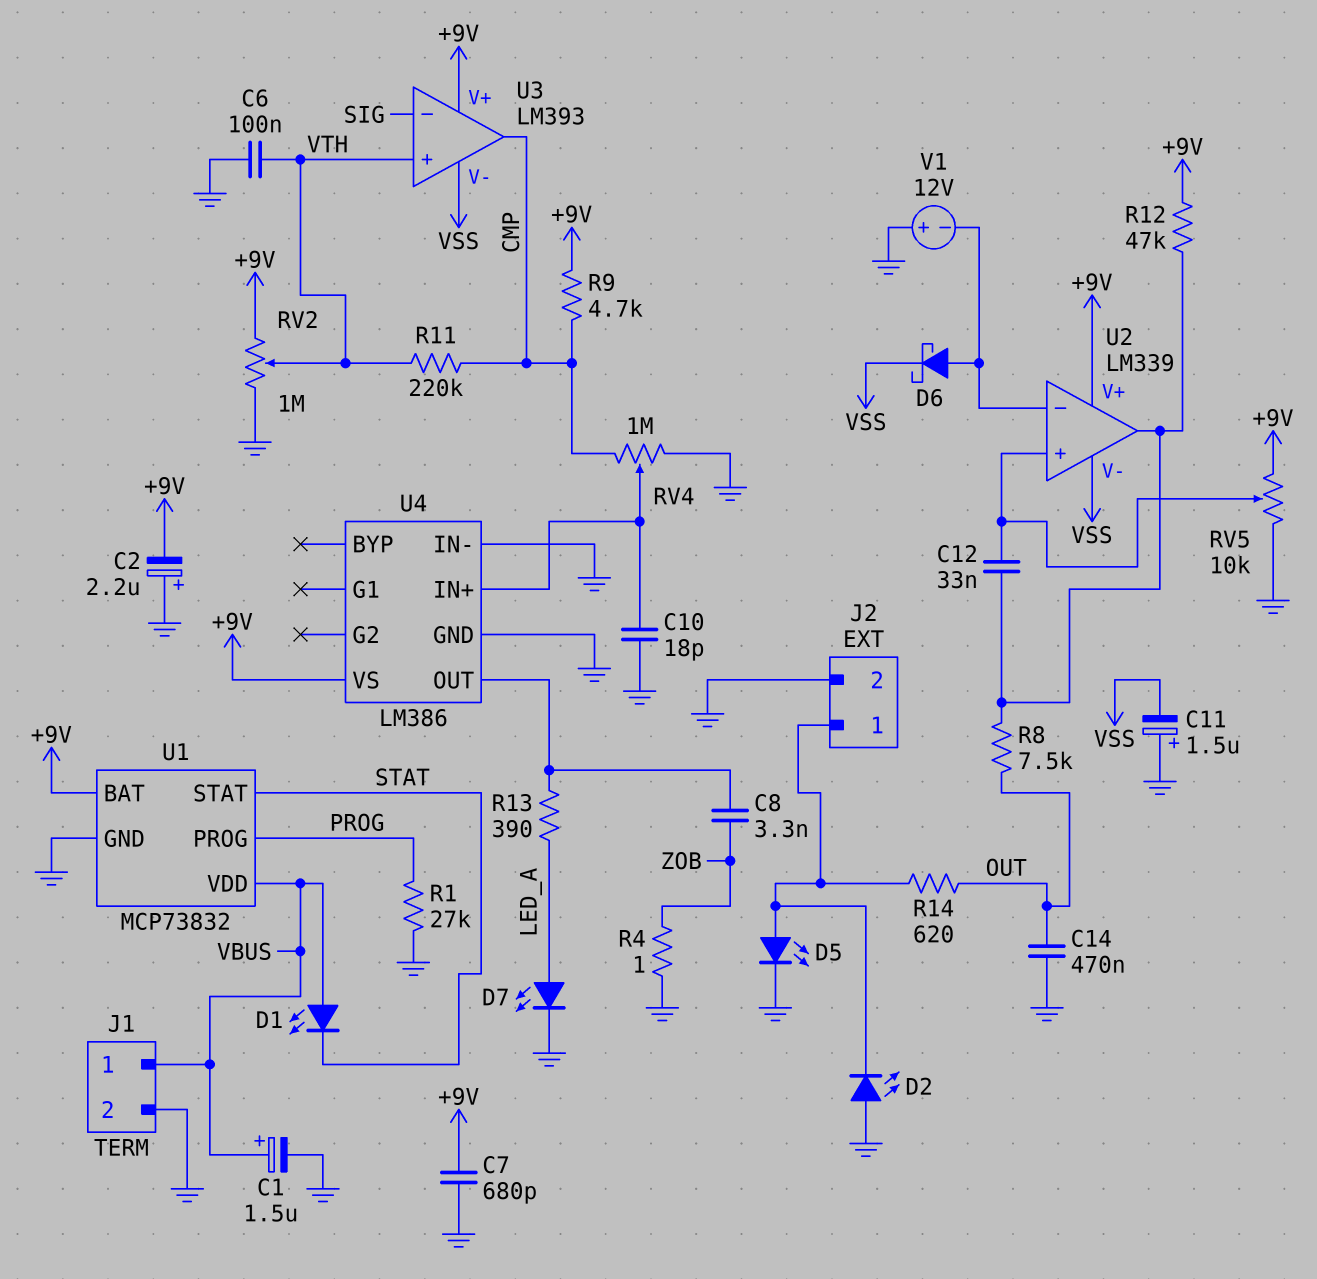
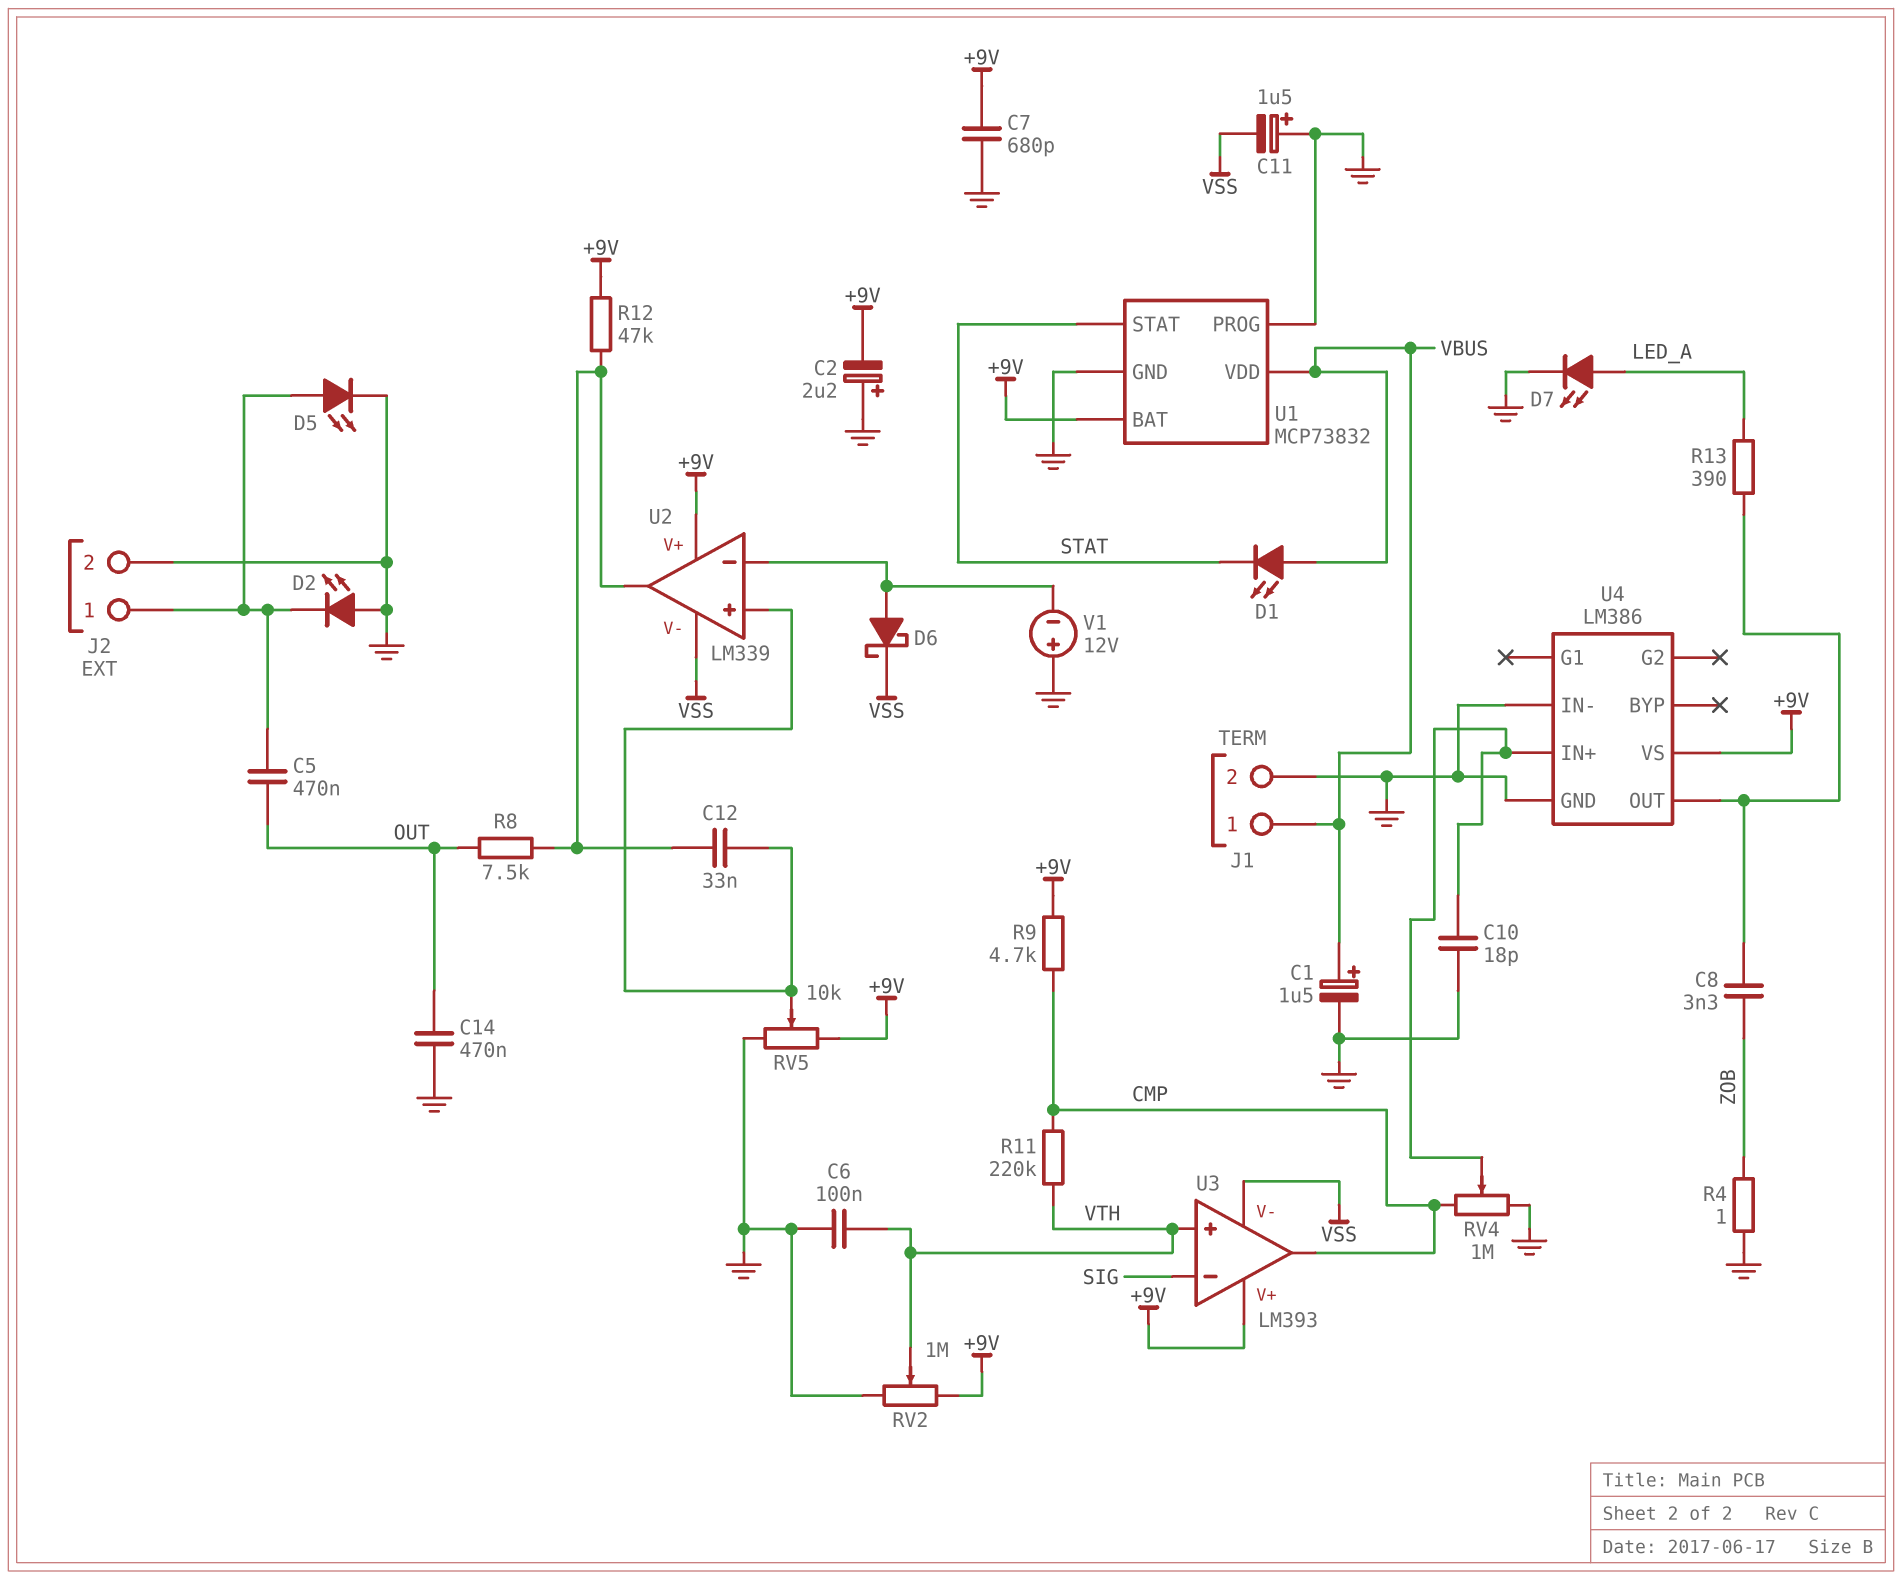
C5: none -> 470nF (J2/1, OUT)
R1: 27k (GND, PROG) -> none
R14: 620 (J2/1, OUT) -> none
U1 pin PROG: PROG -> GND

